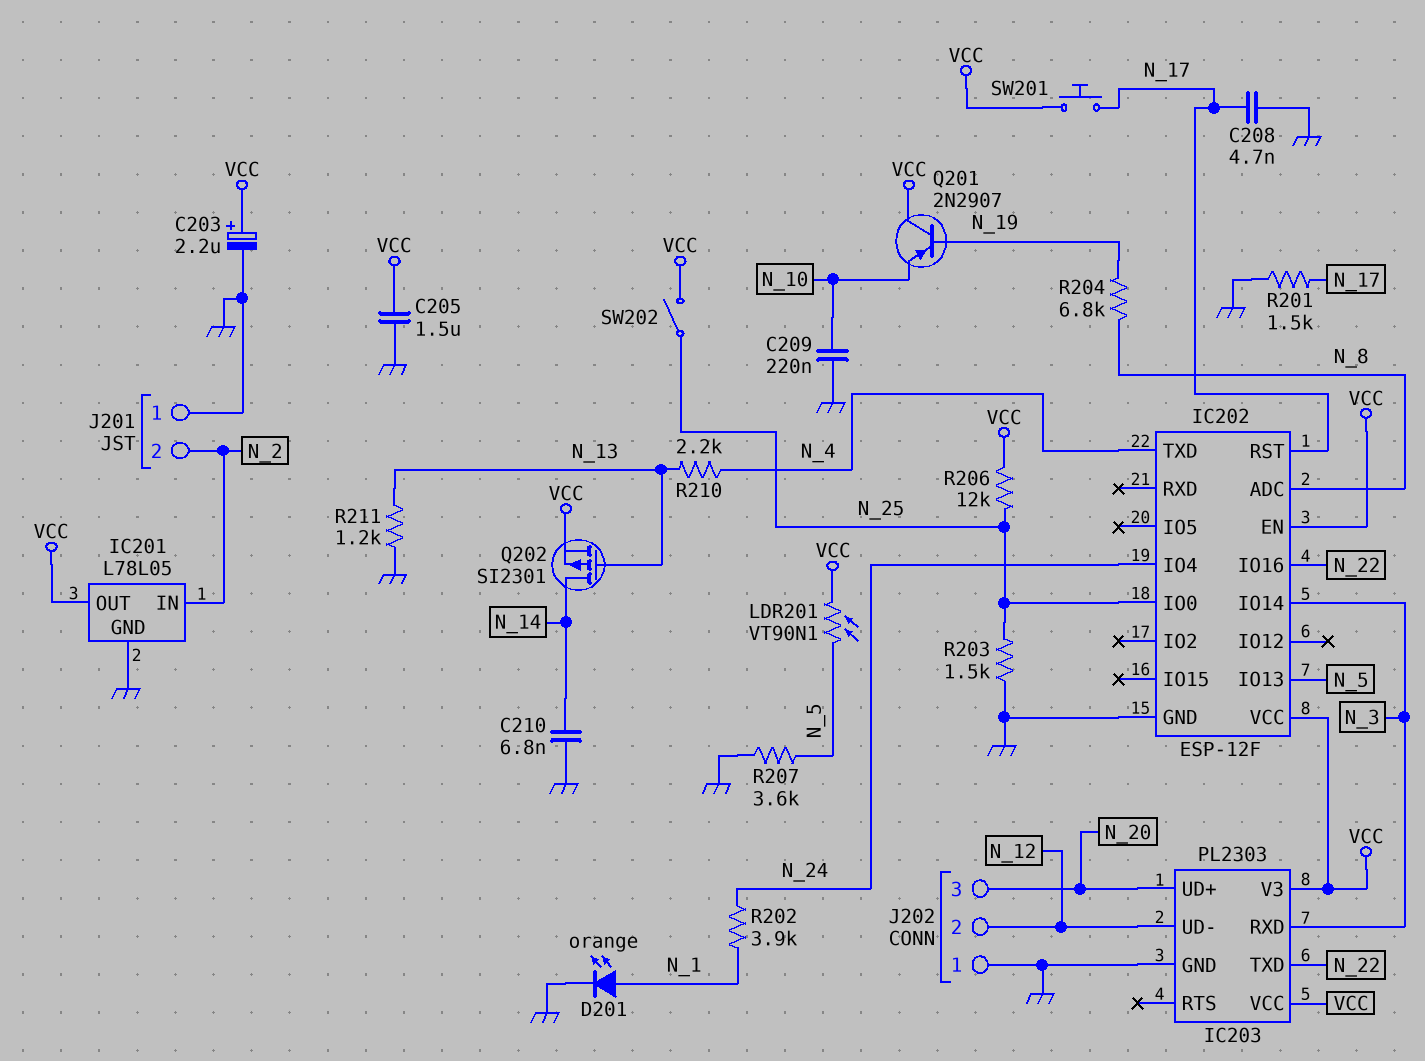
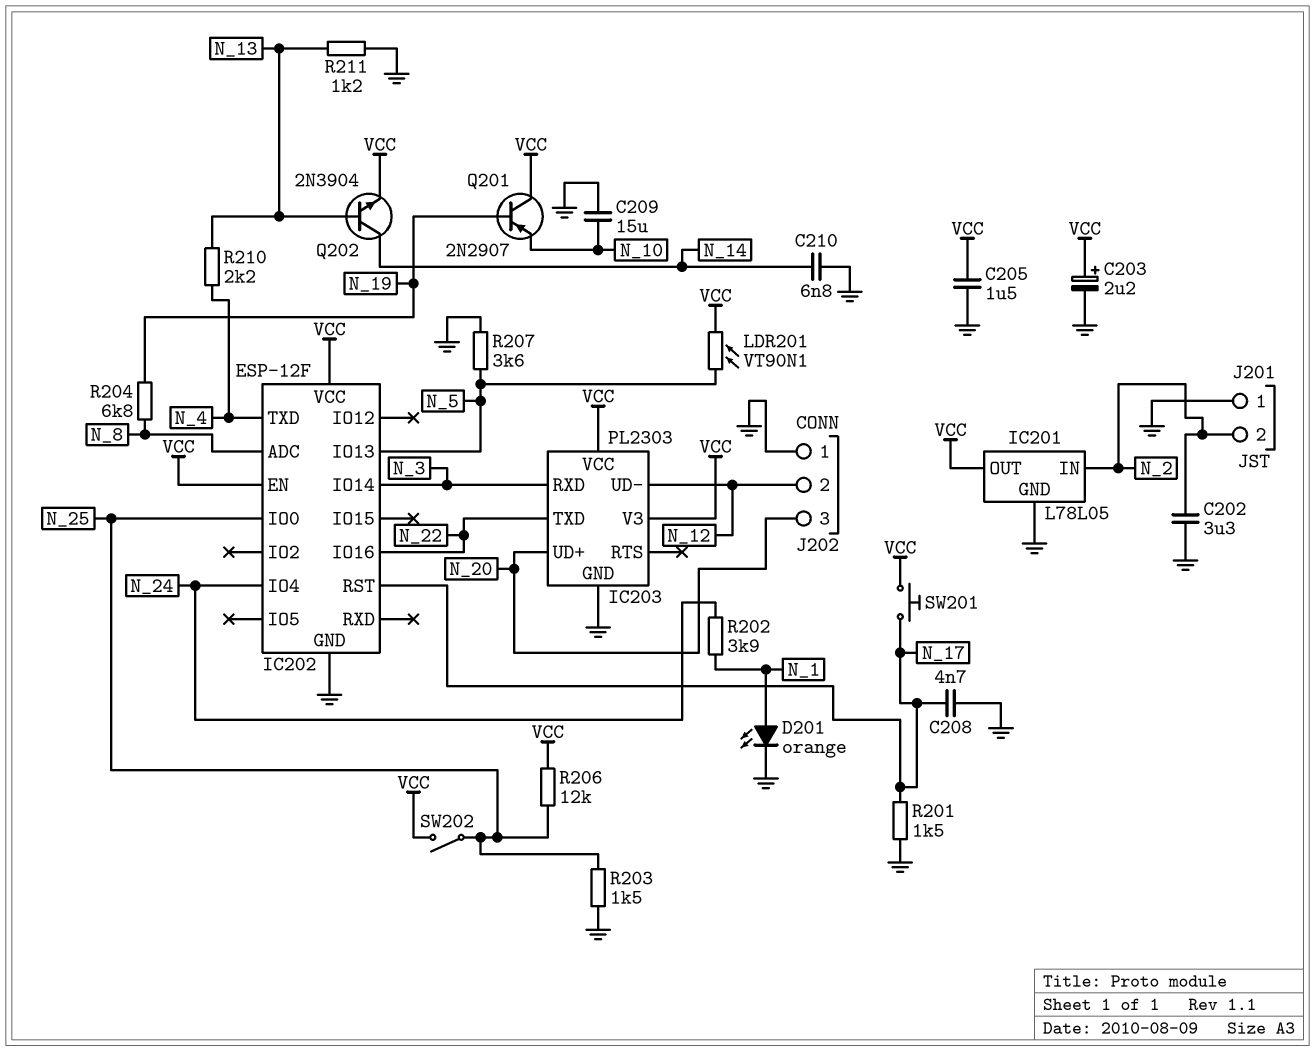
C202: none -> 3.3uF (GND, N_2)
C209: 220nF (GND, N_10) -> 15uF (GND, N_10)
Q202: PMOS SI2301 (G N_13, D N_14, S VCC) -> NPN 2N3904 (B N_13, C N_14, E VCC)

